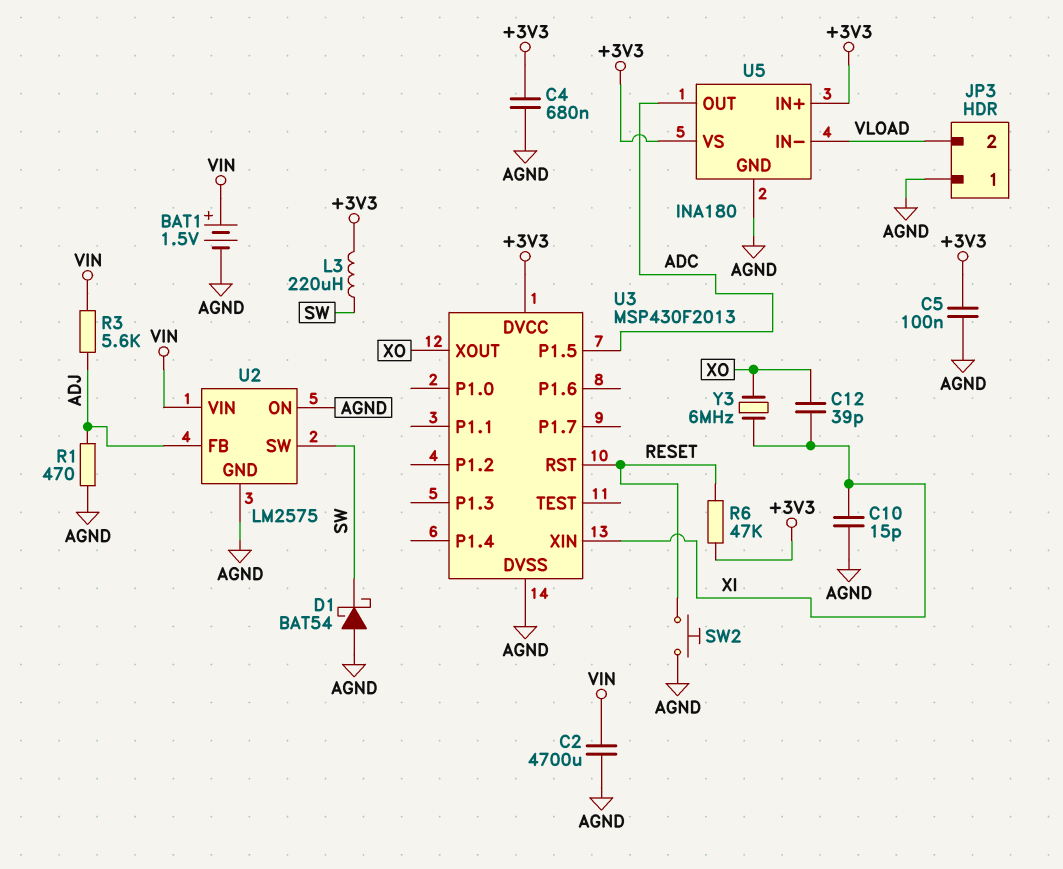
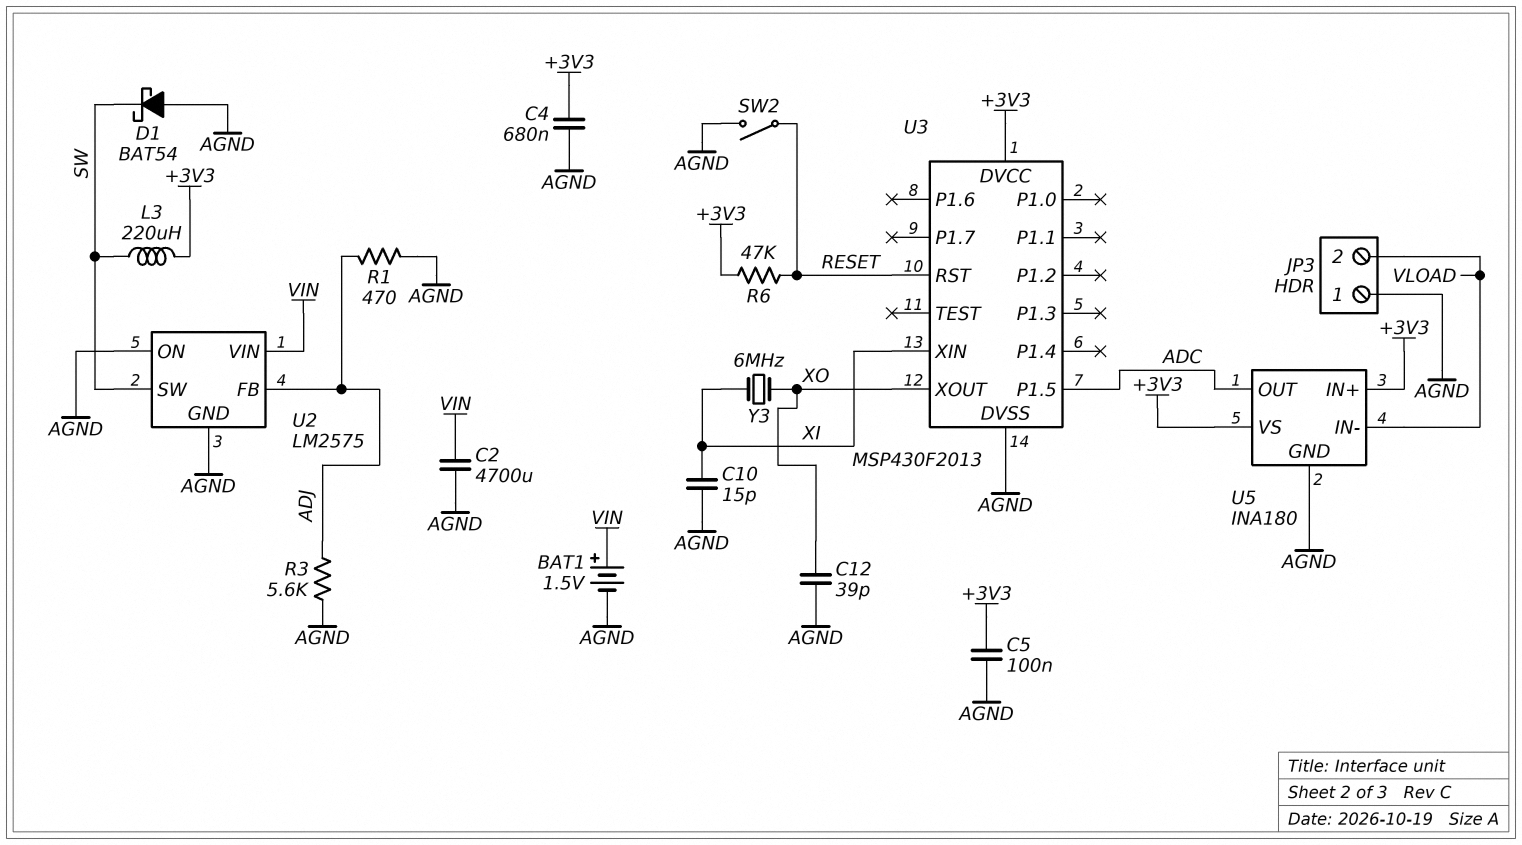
C12: 39pF (XI, XO) -> 39pF (AGND, XO)
R3: 5.6k (ADJ, VIN) -> 5.6k (ADJ, AGND)
SW2: button (AGND, RESET) -> switch (AGND, RESET)

